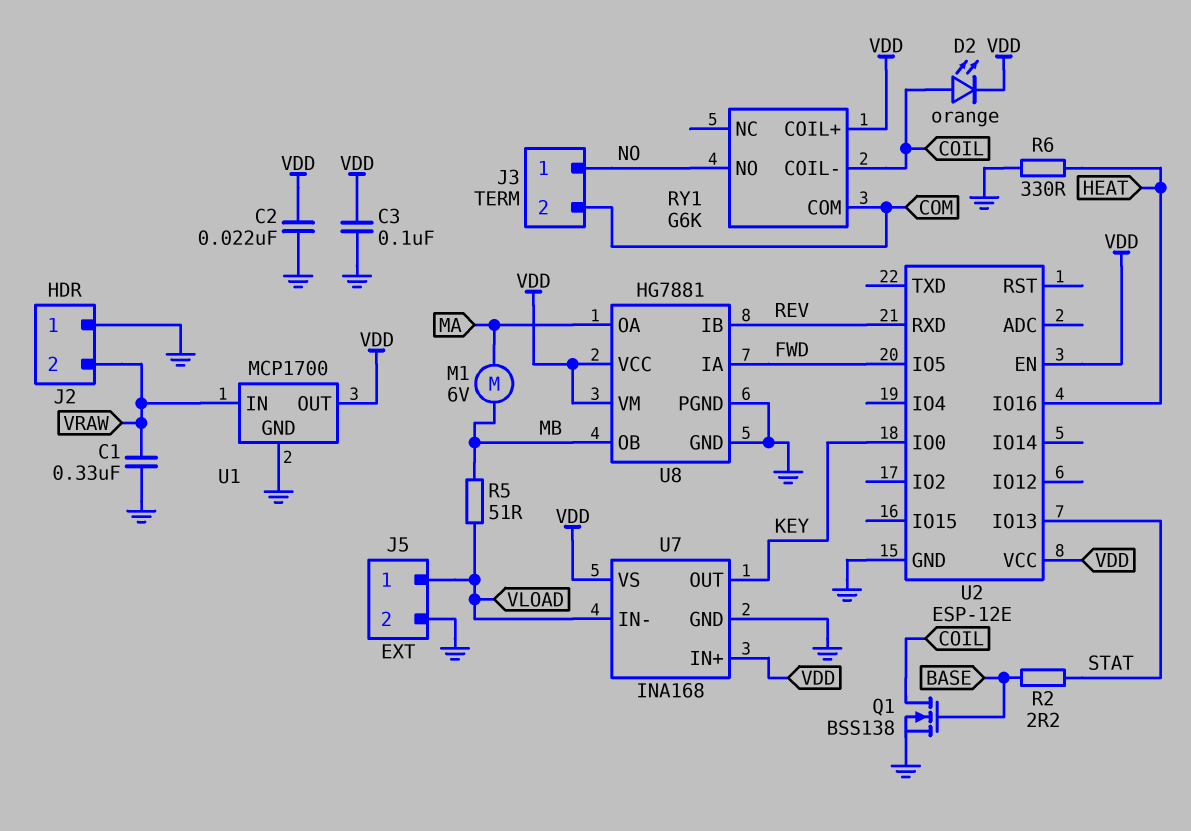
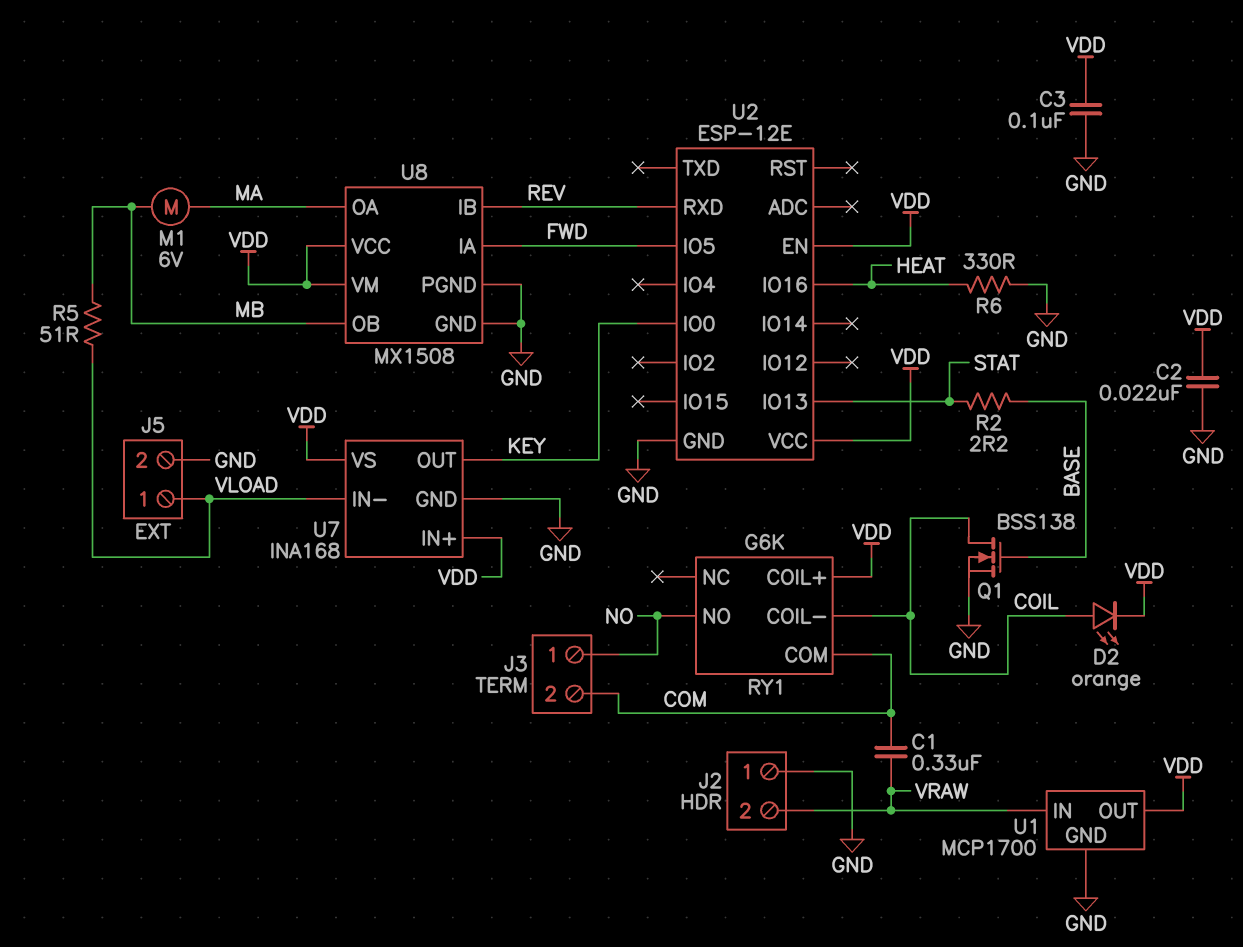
C1: 330nF (GND, VRAW) -> 330nF (COM, VRAW)
U8: HG7881 -> MX1508

